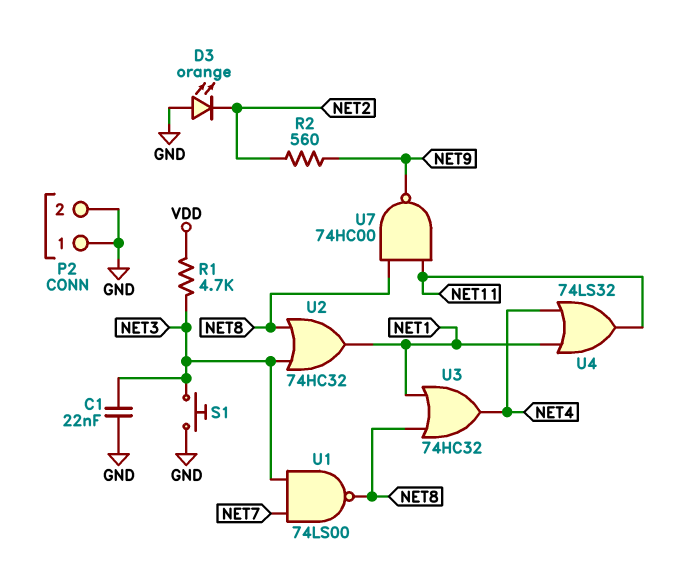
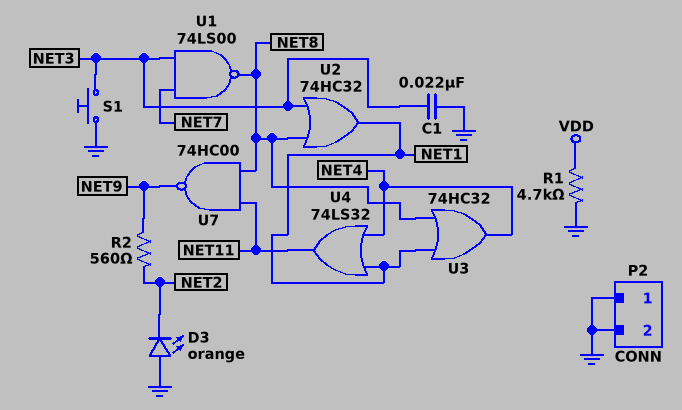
R1: 4.7k (NET3, VDD) -> 4.7k (GND, VDD)

